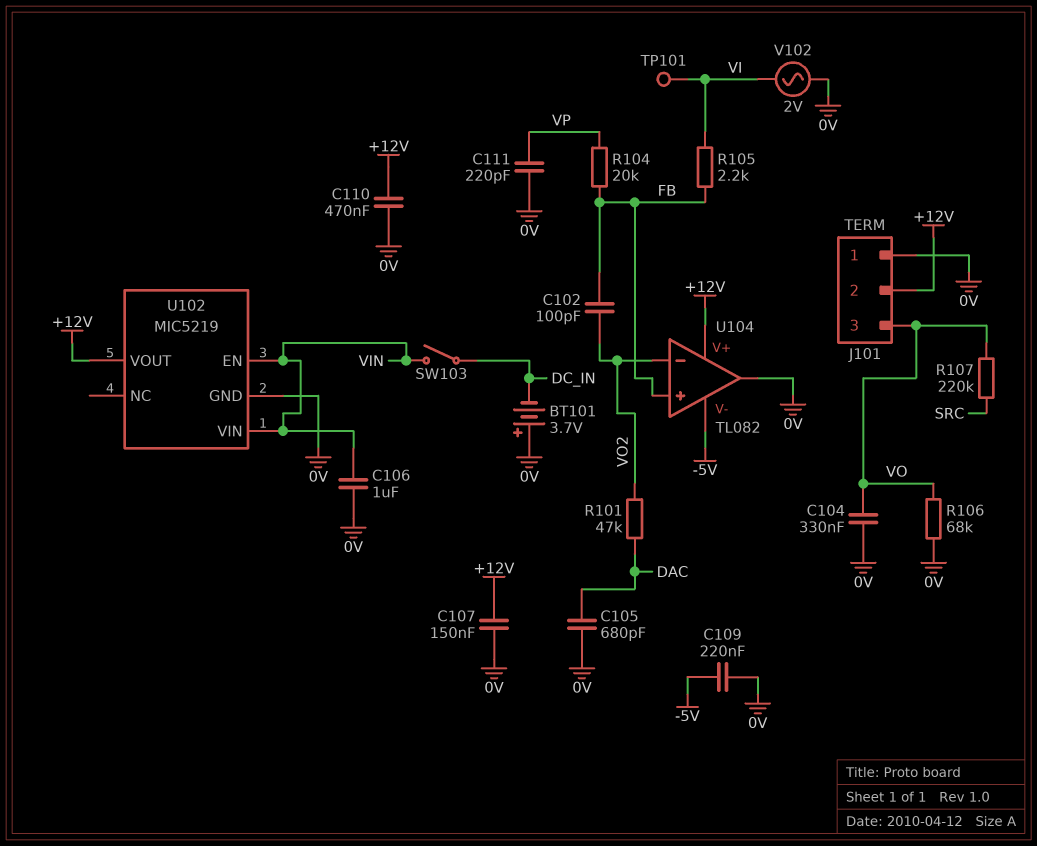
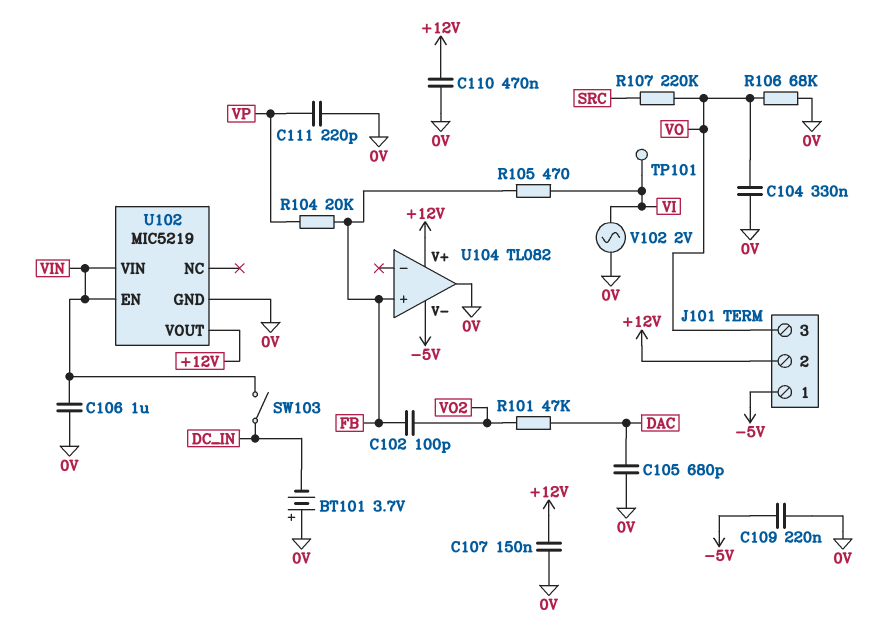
J101 pin 1: 0V -> -5V
R105: 2.2k (FB, VI) -> 470 (FB, VI)
U104 pin in-: VO2 -> none

